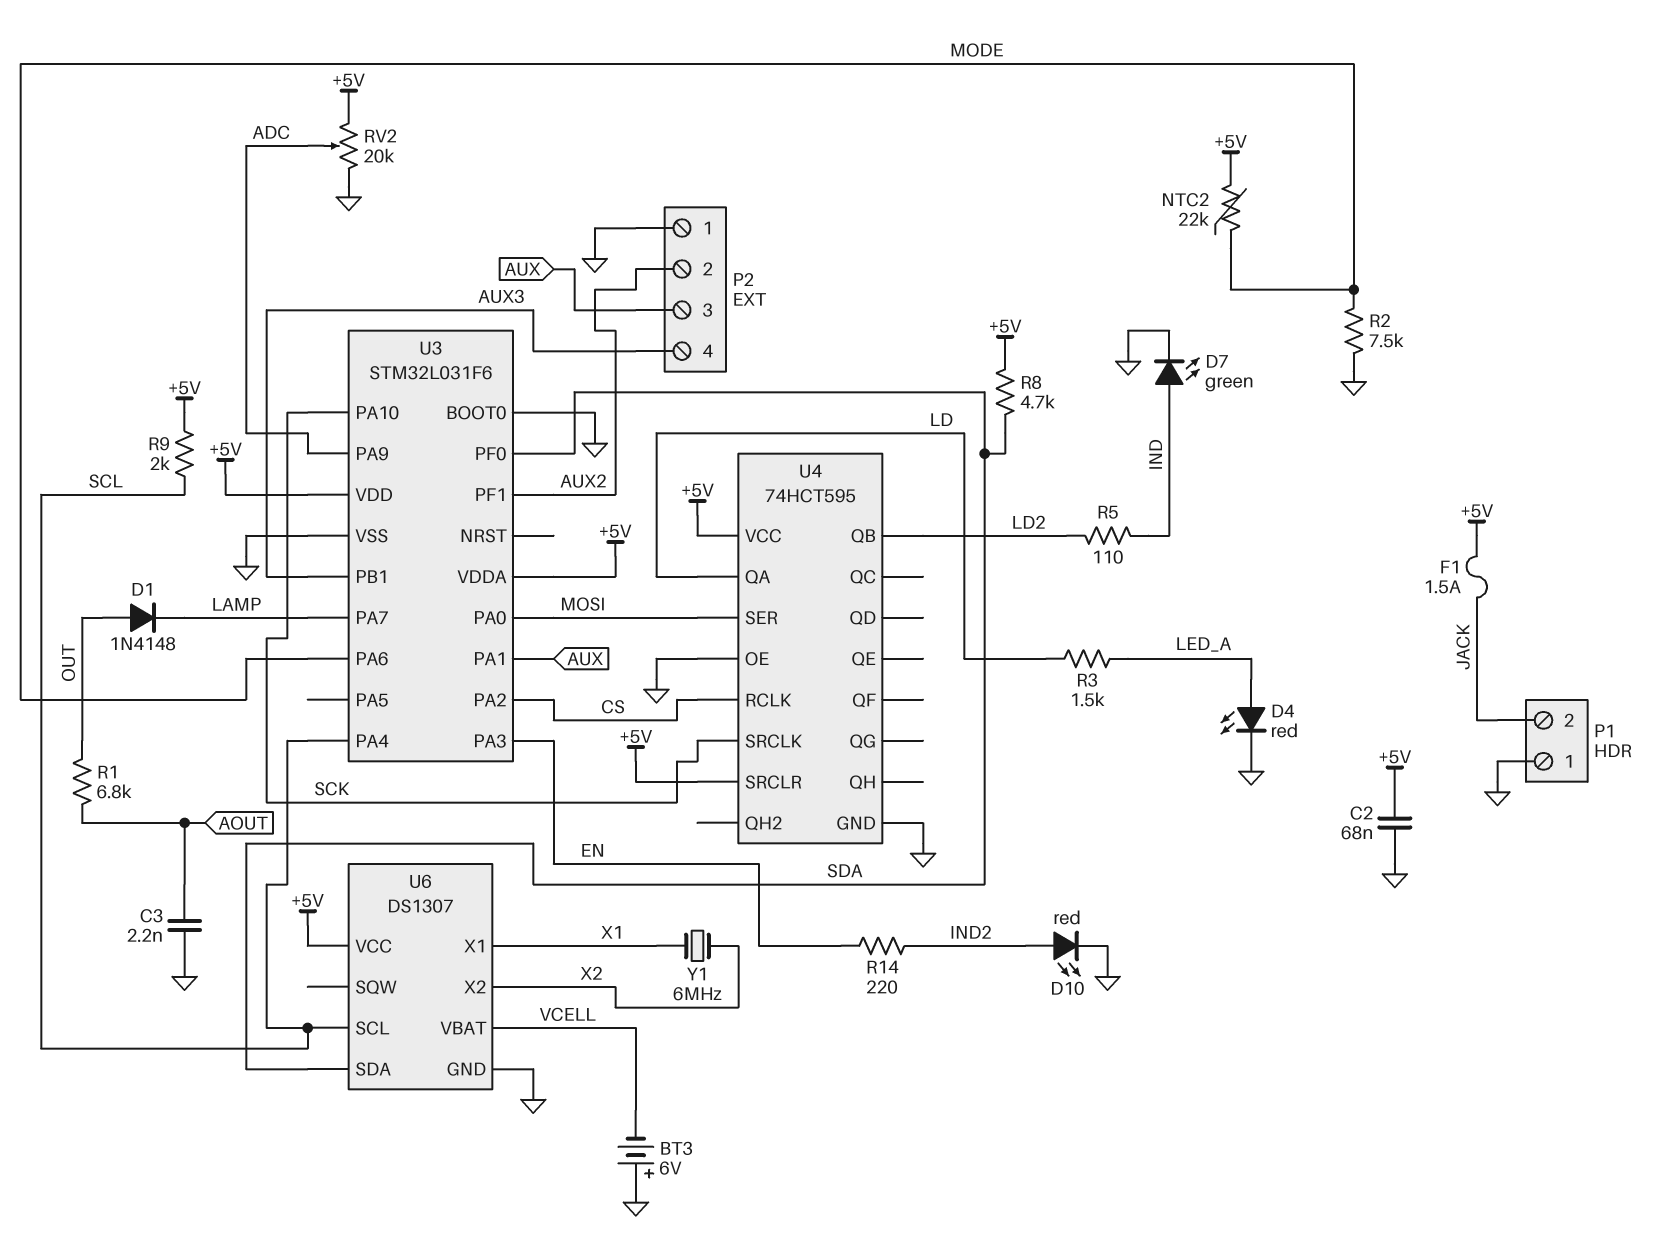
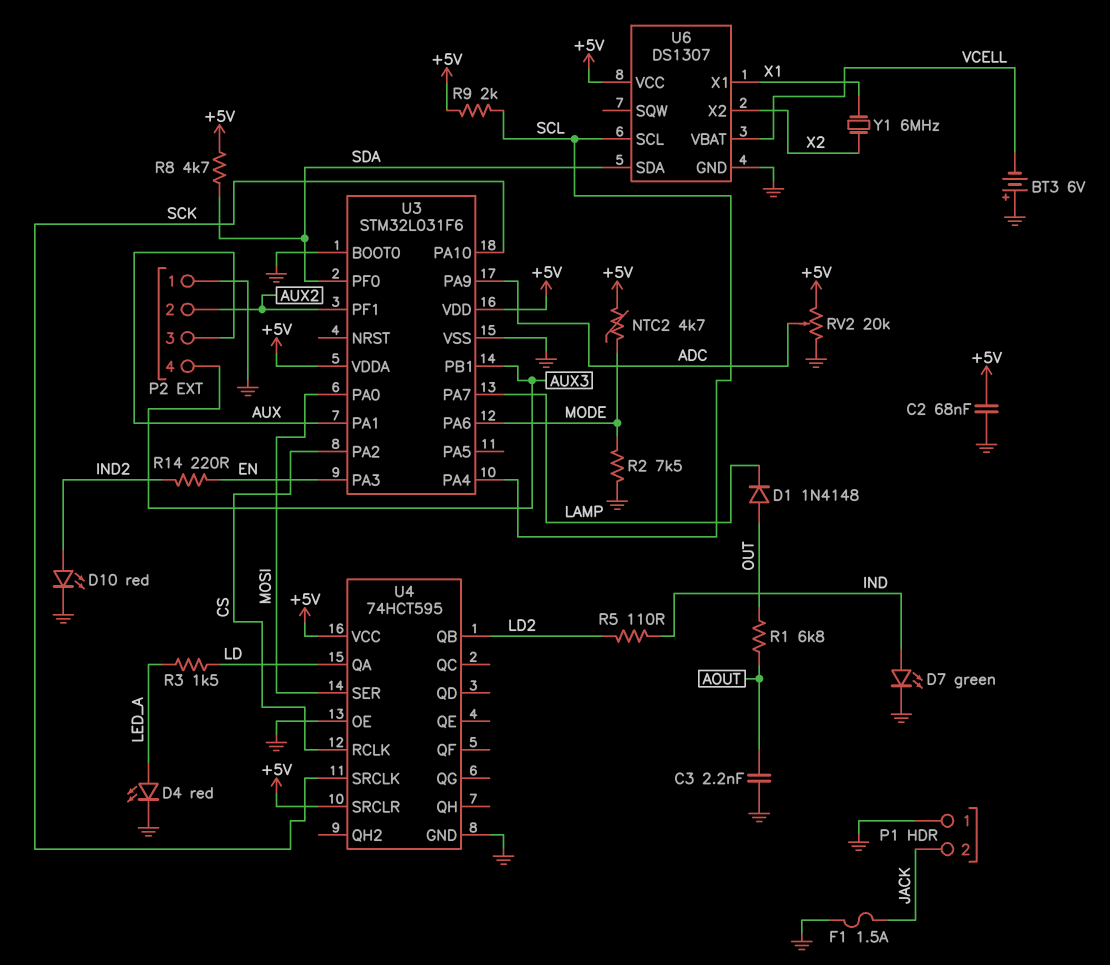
F1: 1.5A (+5V, JACK) -> 1.5A (GND, JACK)
NTC2: 22k (+5V, MODE) -> 4.7k (+5V, MODE)

